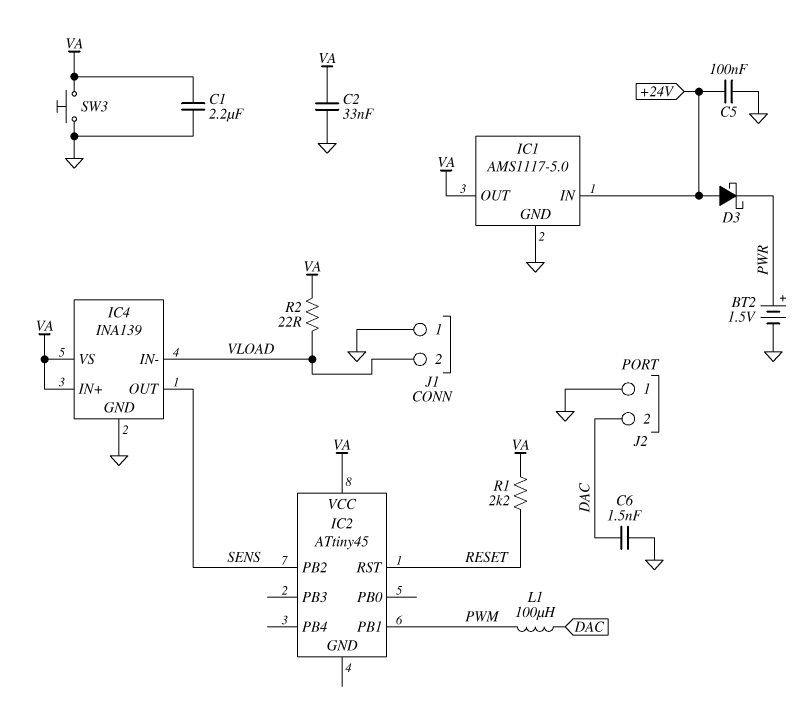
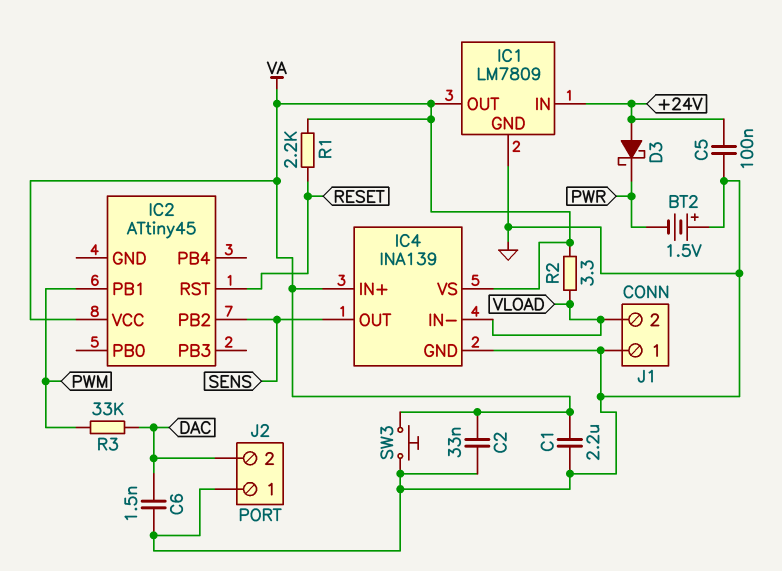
BT2: 1.5V (plus PWR, minus GND) -> 1.5V (plus GND, minus PWR)
IC1: AMS1117-5.0 -> LM7809
L1: 100uH (DAC, PWM) -> none
R2: 22 (VA, VLOAD) -> 3.3 (VA, VLOAD)
R3: none -> 33k (DAC, PWM)

